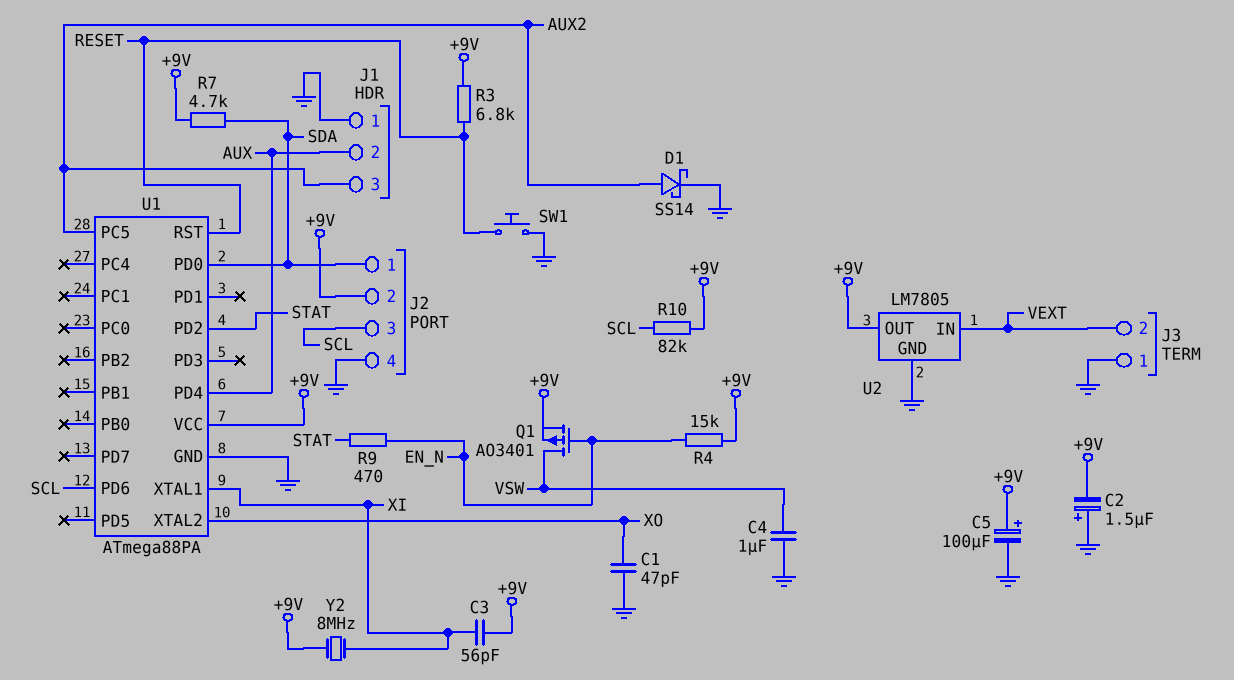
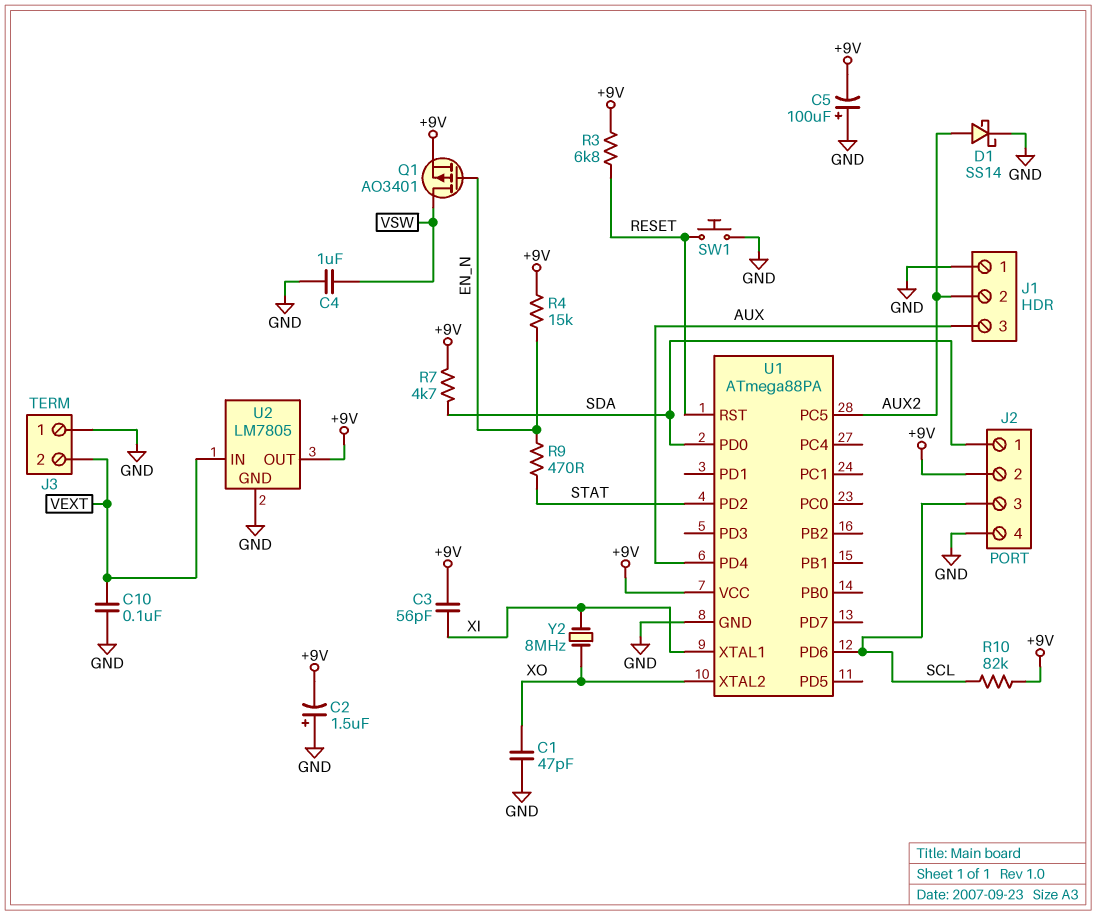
C5: 100uF (plus +9V, minus GND) -> 100uF (plus GND, minus +9V)
C10: none -> 100nF (GND, VEXT)
J1 pin 2: AUX -> AUX2
J1 pin 3: AUX2 -> AUX
Y2: 8MHz (+9V, XI) -> 8MHz (XI, XO)

